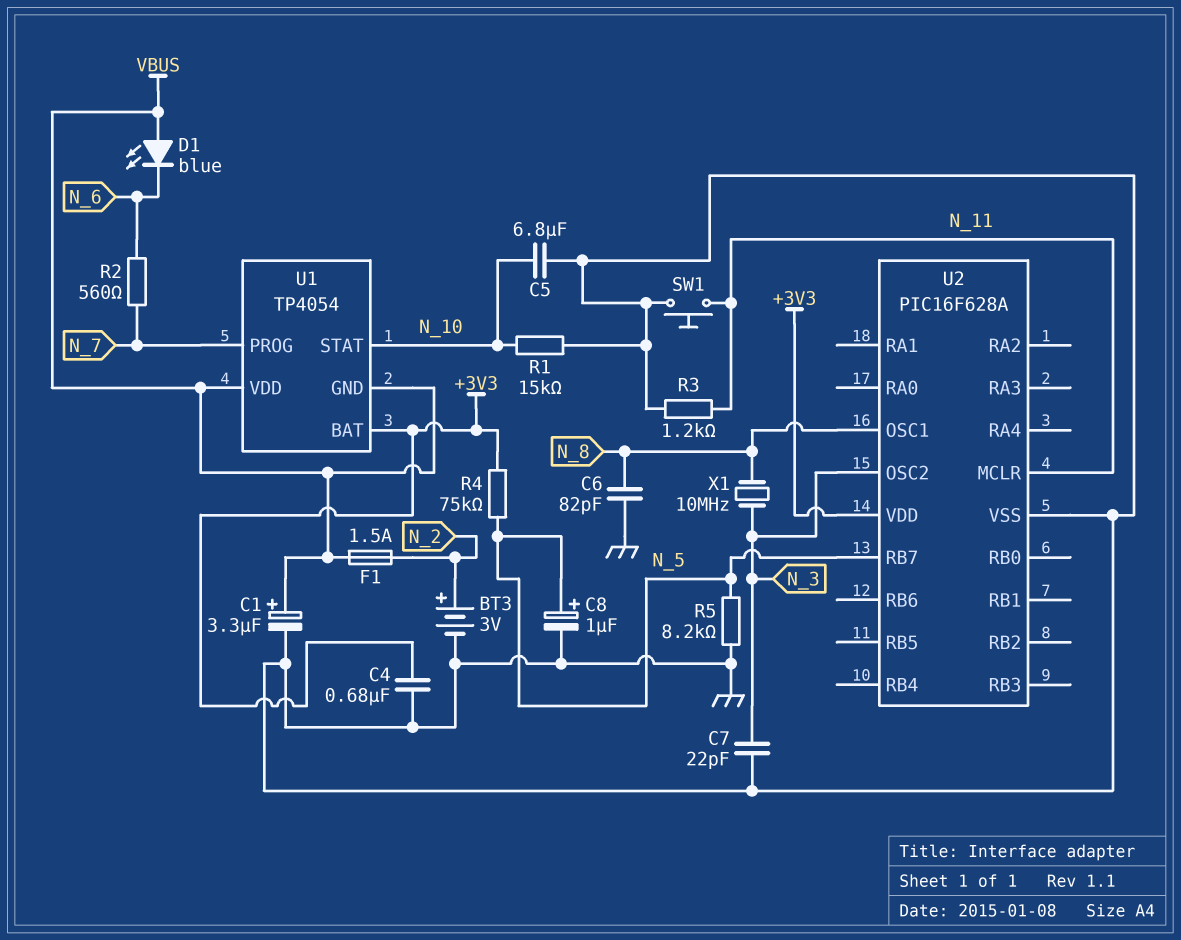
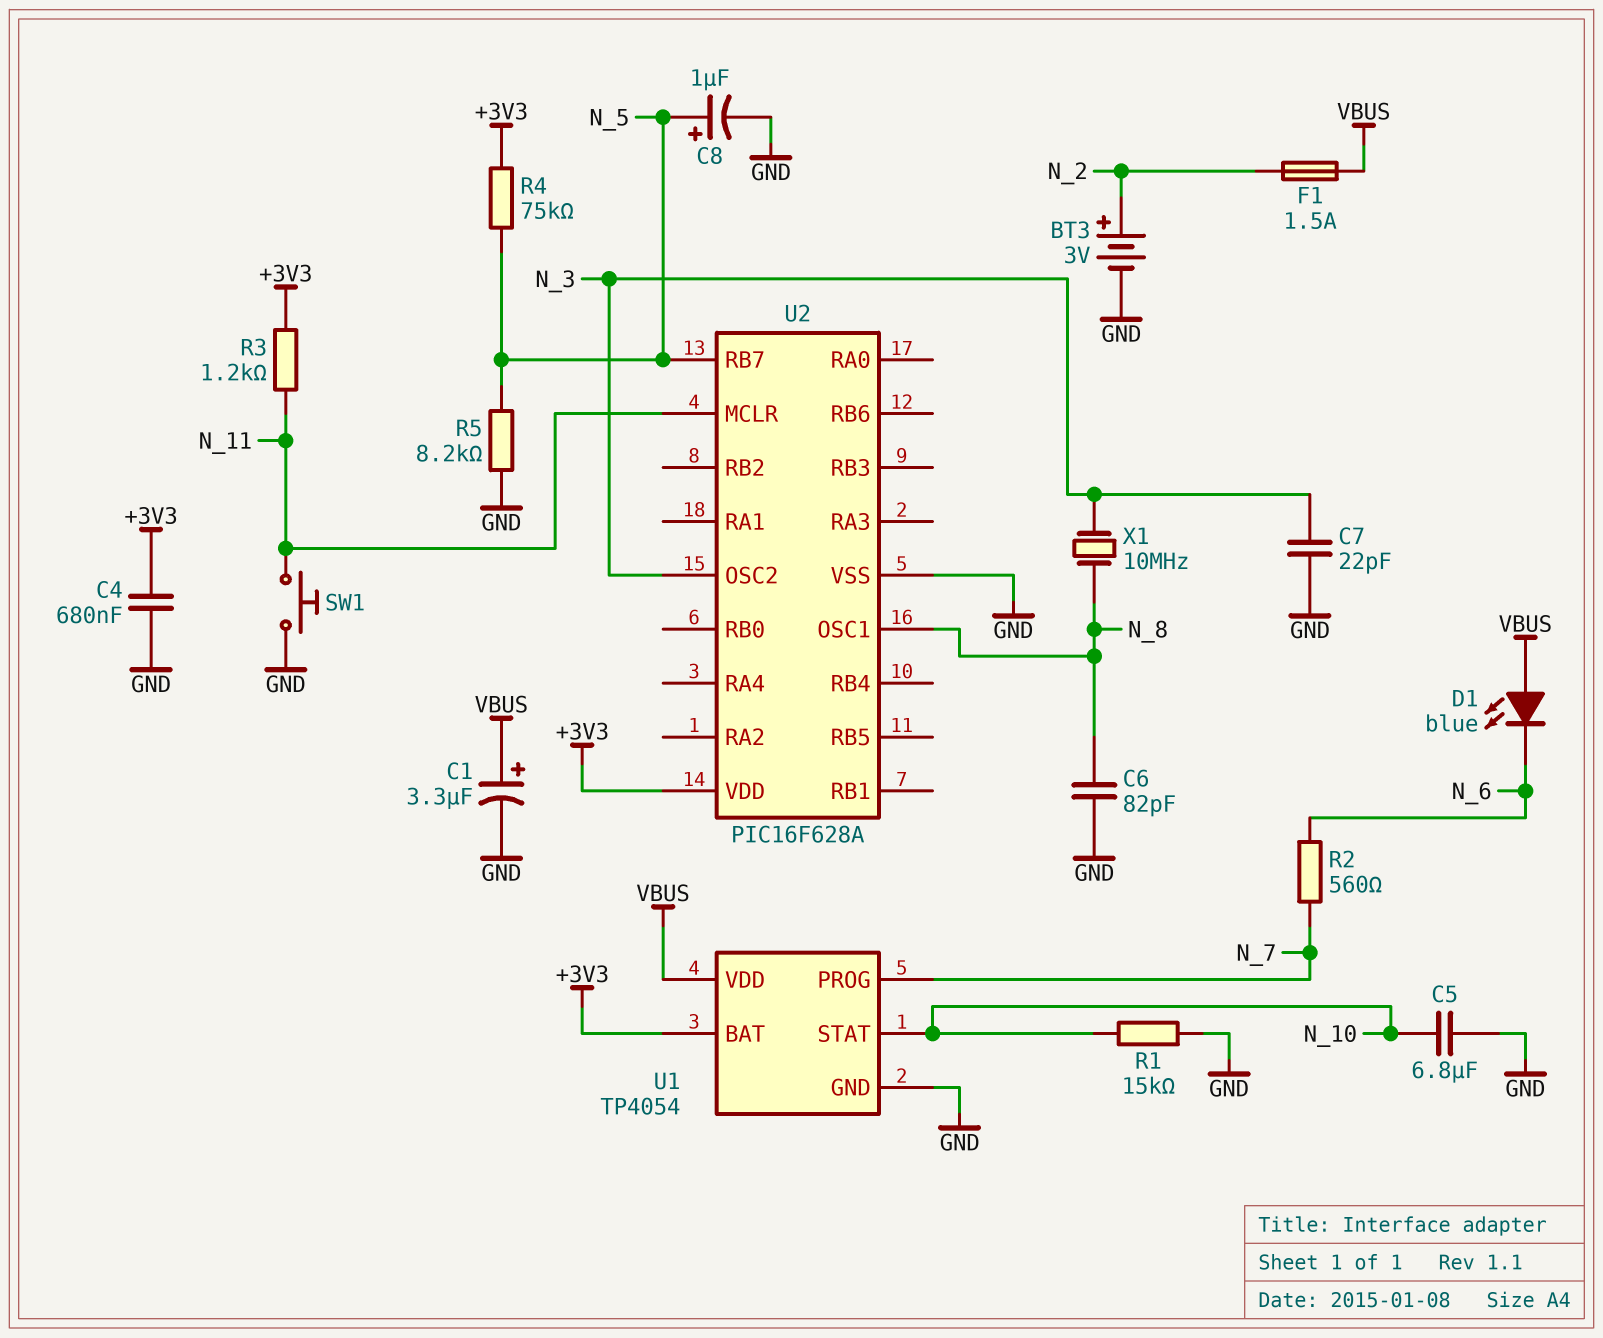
R3: 1.2k (GND, N_11) -> 1.2k (+3V3, N_11)
U1 pin GND: VBUS -> GND

